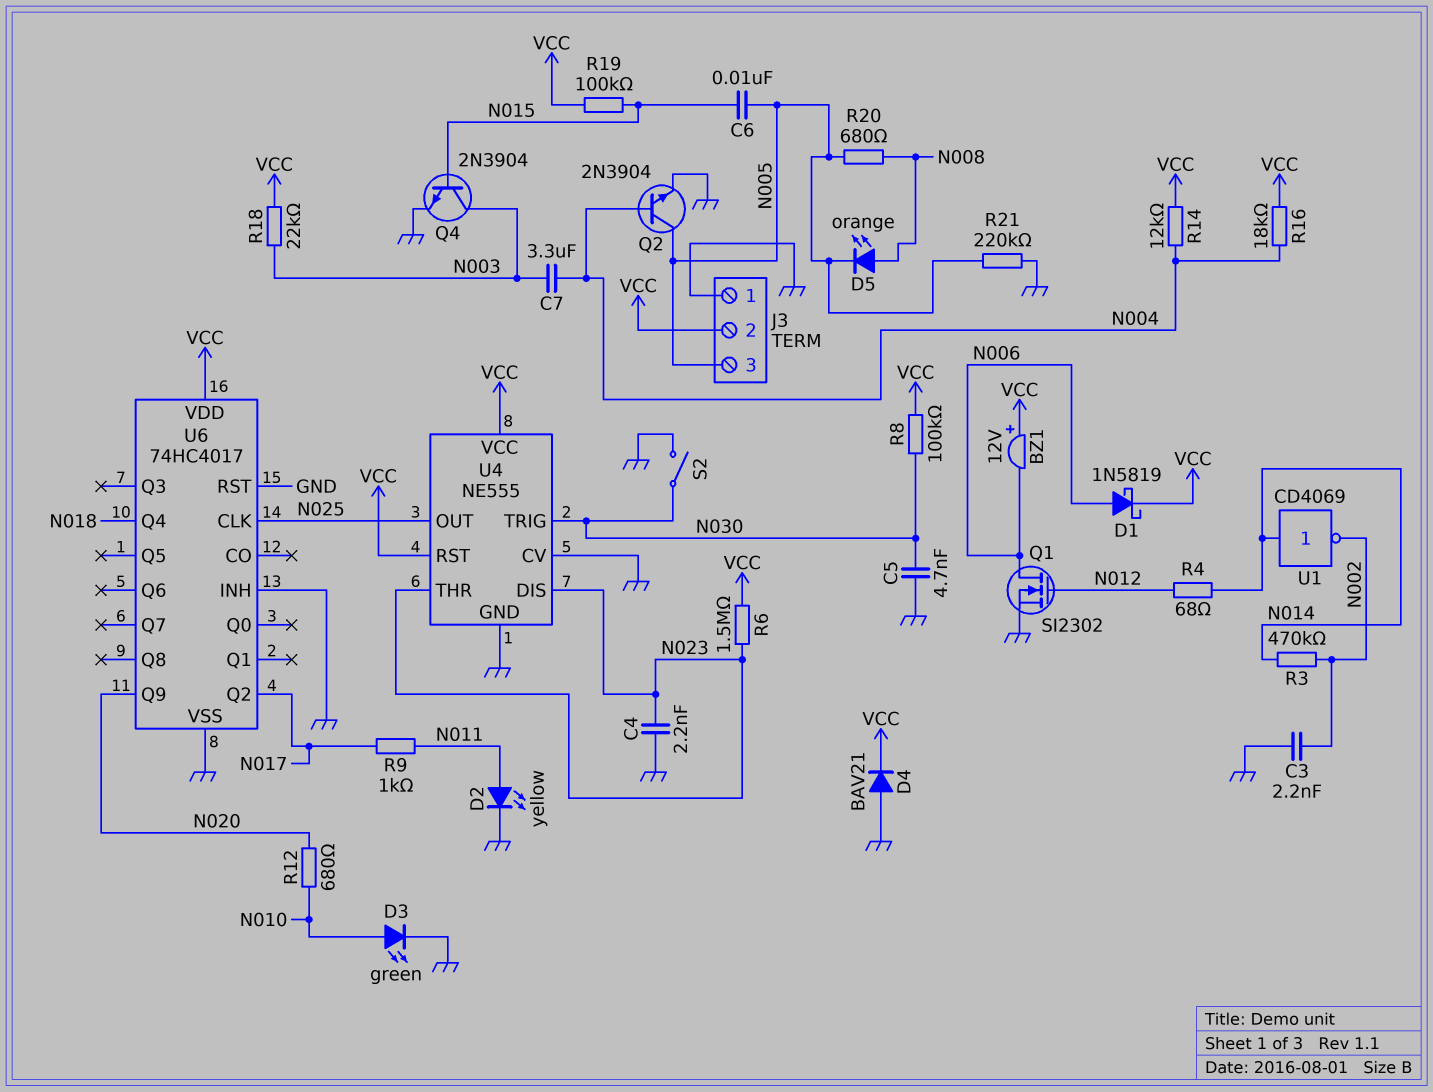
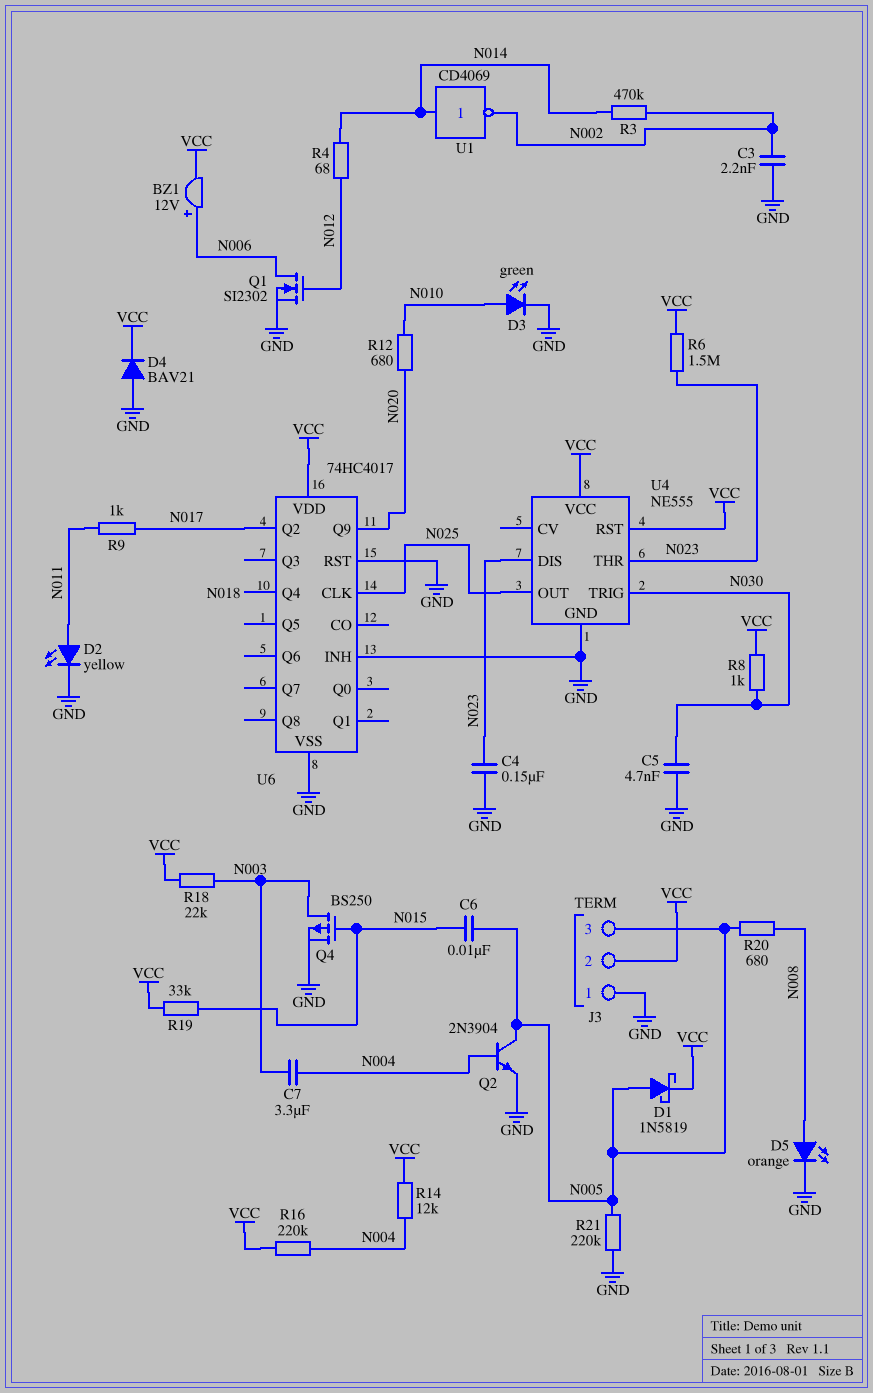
BZ1: buzzer 12V (plus VCC, minus N006) -> buzzer 12V (plus N006, minus VCC)
C4: 2.2nF (GND, N023) -> 150nF (GND, N023)
D1: schottky 1N5819 (A N006, K VCC) -> schottky 1N5819 (A N005, K VCC)
D5: LED orange (A N008, K N005) -> LED orange (A N008, K GND)
Q4: NPN 2N3904 (B N015, C N003, E GND) -> PMOS BS250 (G N015, D N003, S GND)
R8: 100k (N030, VCC) -> 1k (N030, VCC)
R16: 18k (N004, VCC) -> 220k (N004, VCC)
R19: 100k (N015, VCC) -> 33k (N015, VCC)
S2: switch (GND, N030) -> none
U4 pin CV: GND -> none

